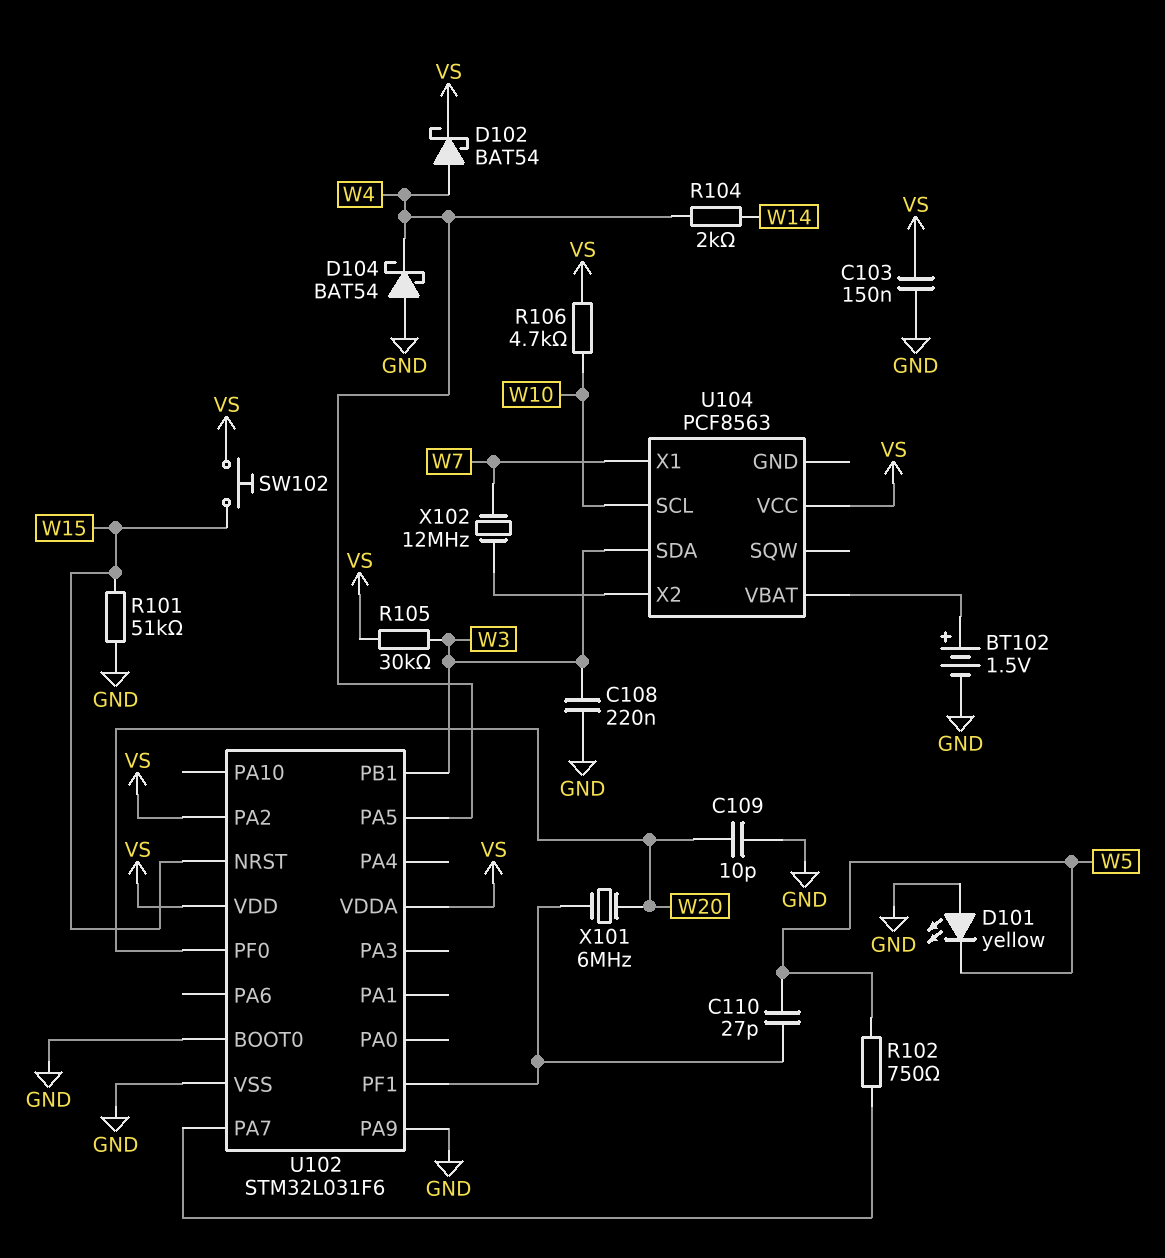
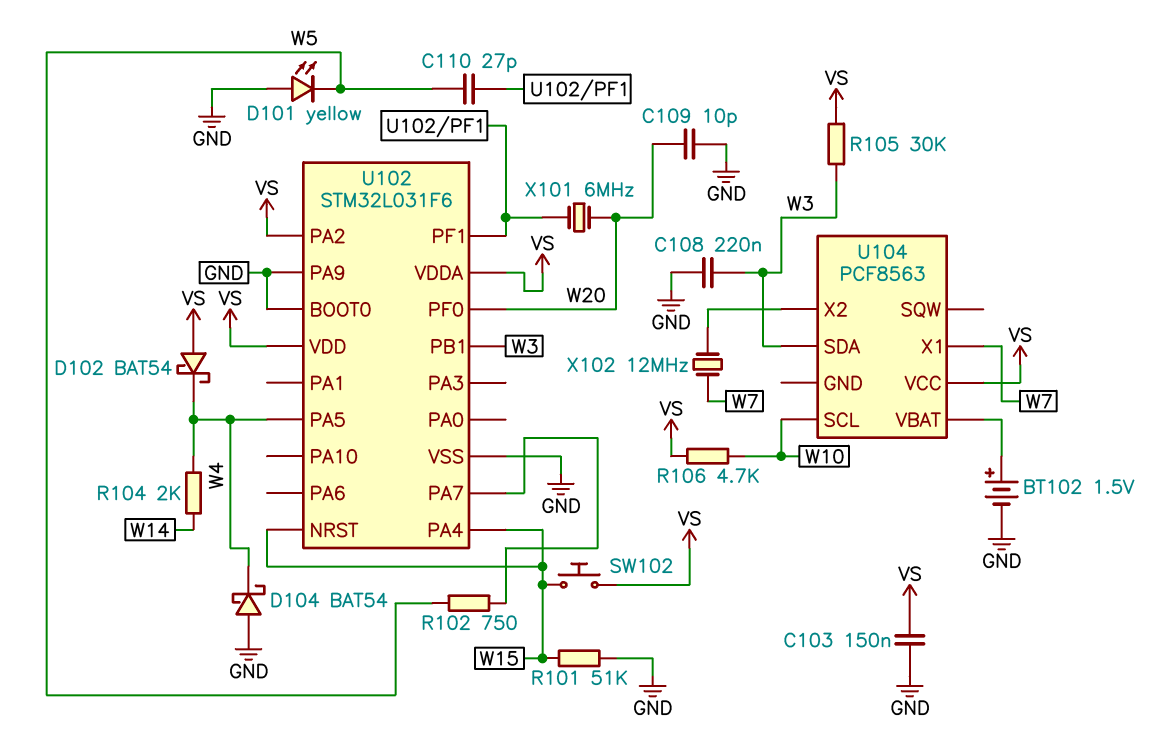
D102: schottky BAT54 (A W4, K VS) -> schottky BAT54 (A VS, K W4)
U102 pin PA4: none -> W15

